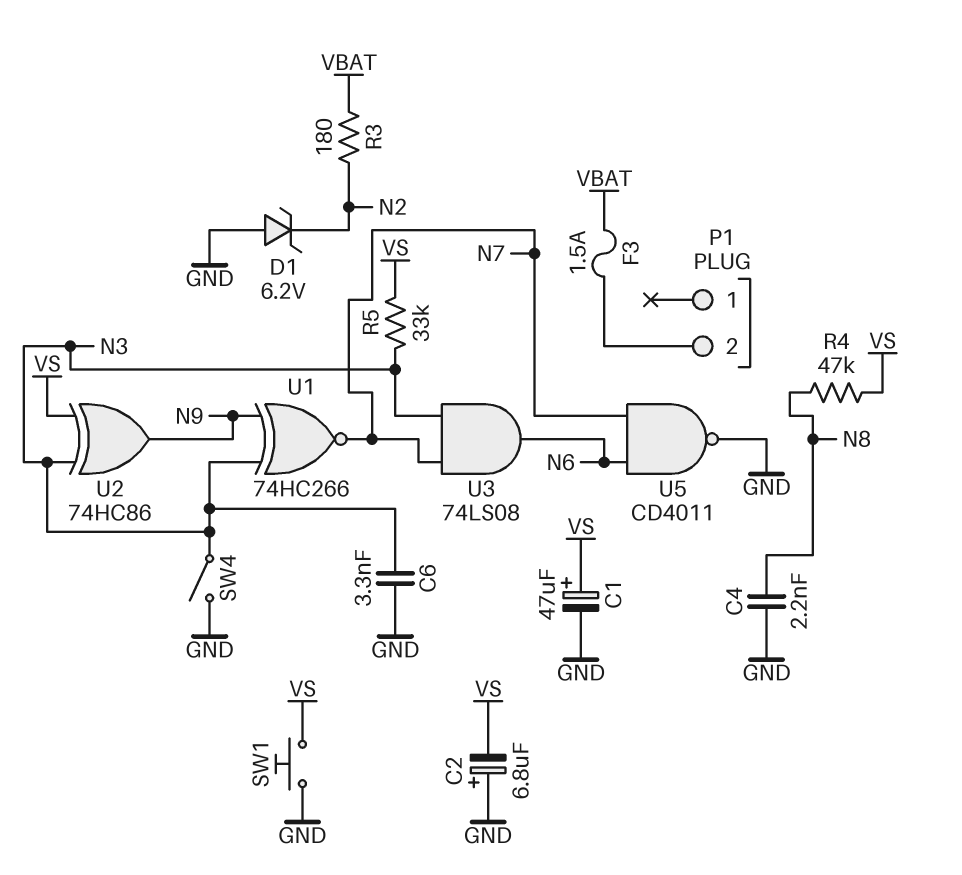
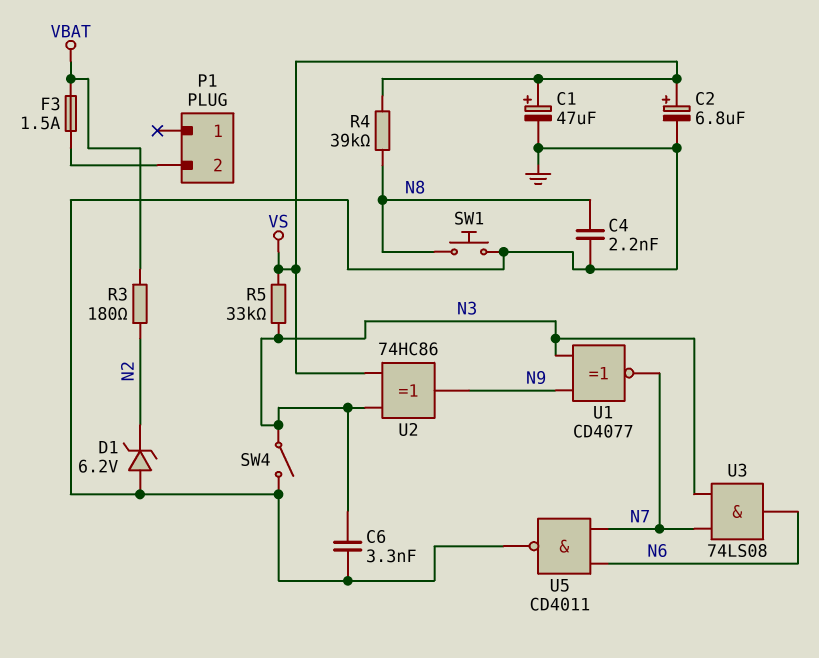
C2: 6.8uF (plus GND, minus VS) -> 6.8uF (plus VS, minus GND)
R4: 47k (N8, VS) -> 39k (N8, VS)
SW1: button (GND, VS) -> button (GND, N8)
U1: XNOR 74HC266 (in N3, in N9, out N7) -> XNOR CD4077 (in N3, in N9, out N7)

